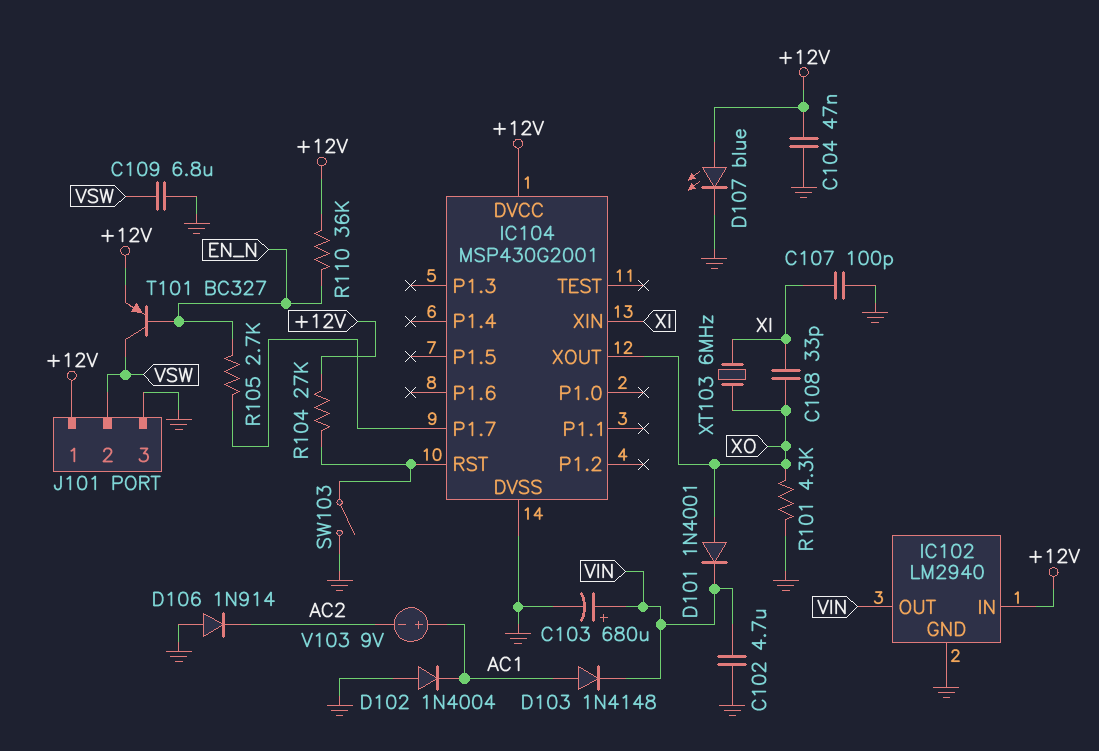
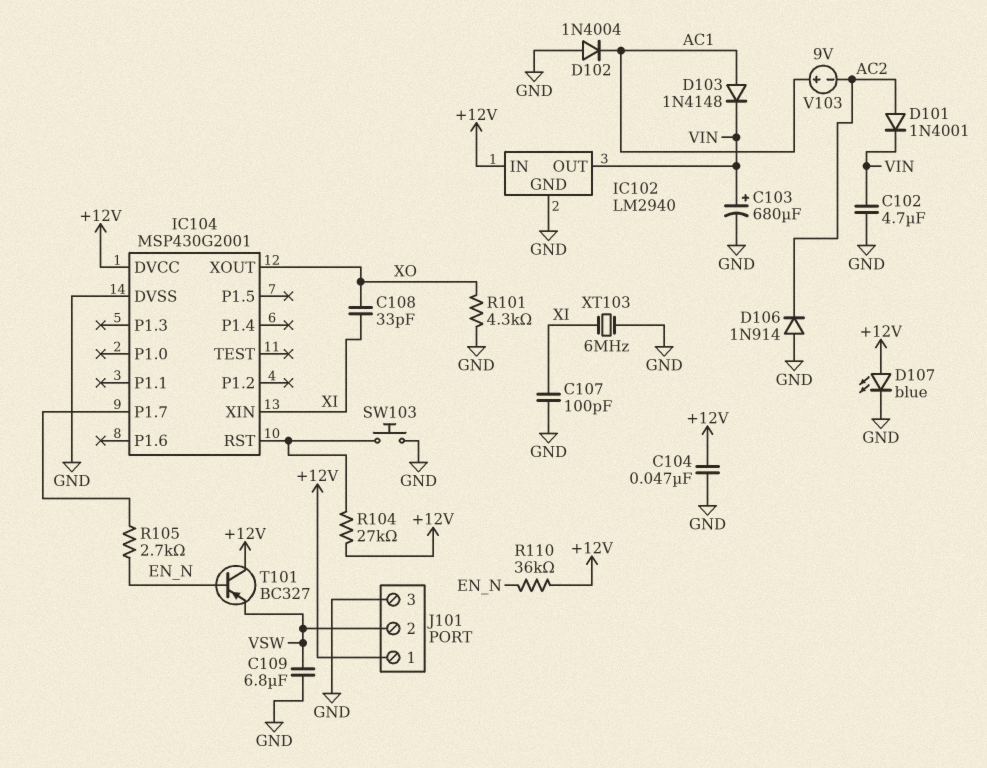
D101: diode 1N4001 (A XO, K VIN) -> diode 1N4001 (A AC2, K VIN)
SW103: switch (GND, IC104/RST) -> button (GND, IC104/RST)
T101: PNP BC327 (B EN_N, C VSW, E +12V) -> PNP BC327 (B EN_N, C +12V, E VSW)
XT103: 6MHz (XI, XO) -> 6MHz (GND, XI)

